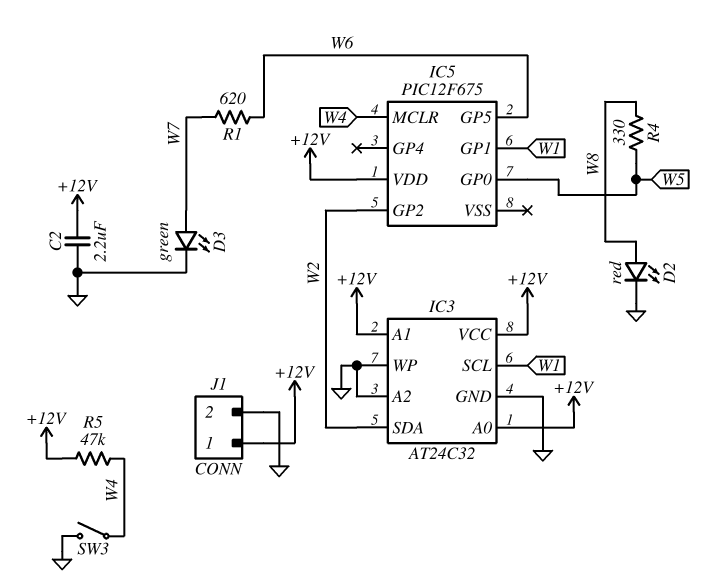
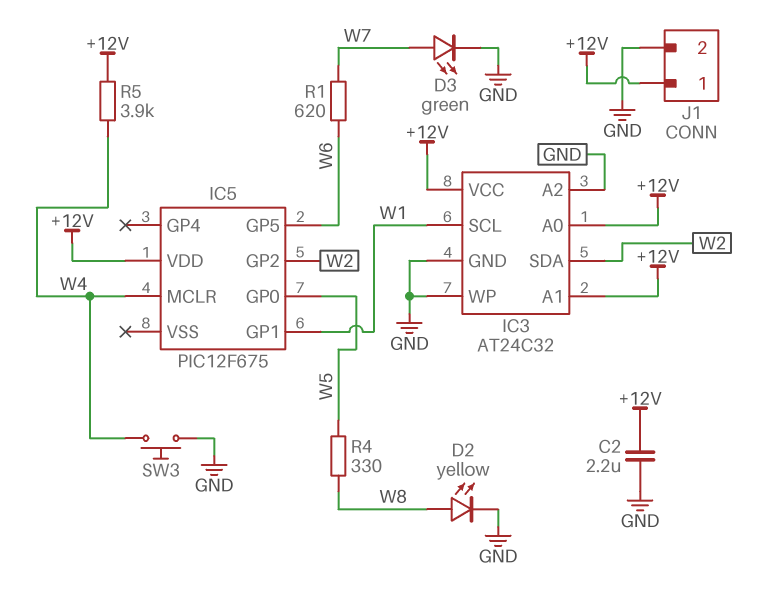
D2: LED red (A W8, K GND) -> LED yellow (A W8, K GND)
R5: 47k (+12V, W4) -> 3.9k (+12V, W4)
SW3: switch (GND, W4) -> button (GND, W4)

